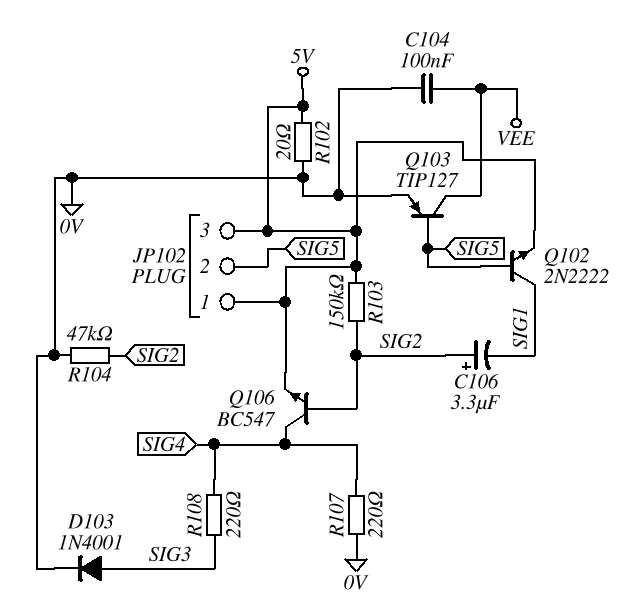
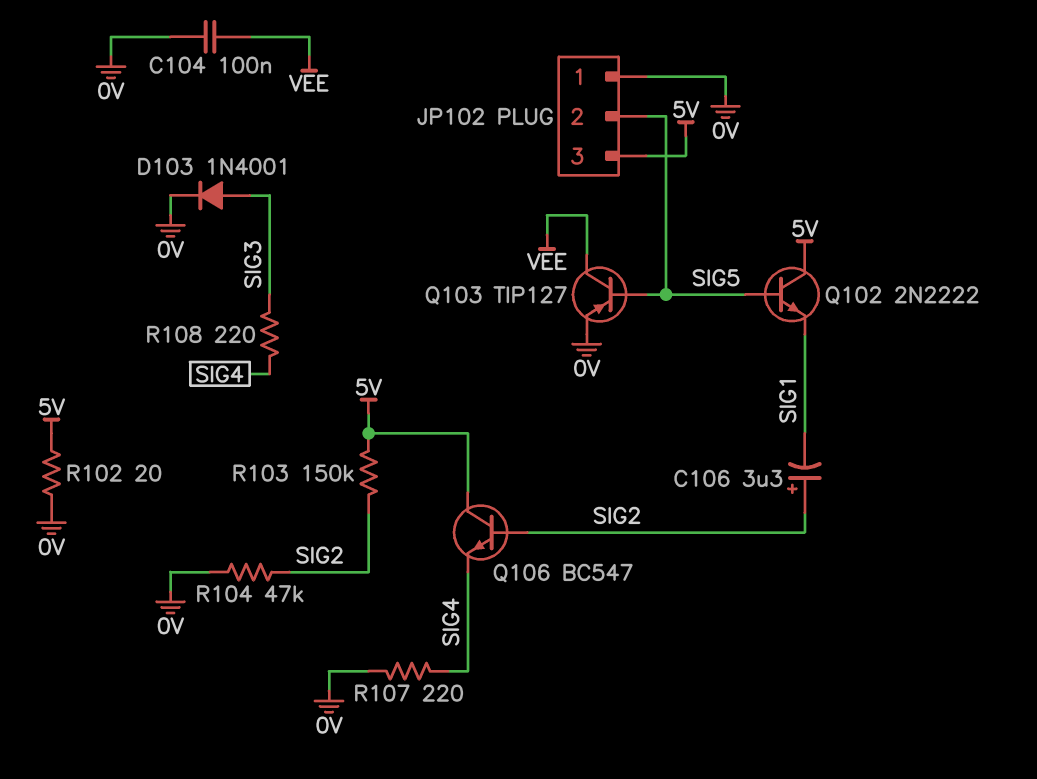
JP102 pin 1: 5V -> 0V
Q102: NPN 2N2222 (B SIG5, C SIG1, E 5V) -> NPN 2N2222 (B SIG5, C 5V, E SIG1)
Q106: NPN BC547 (B SIG2, C SIG4, E 5V) -> NPN BC547 (B SIG2, C 5V, E SIG4)

